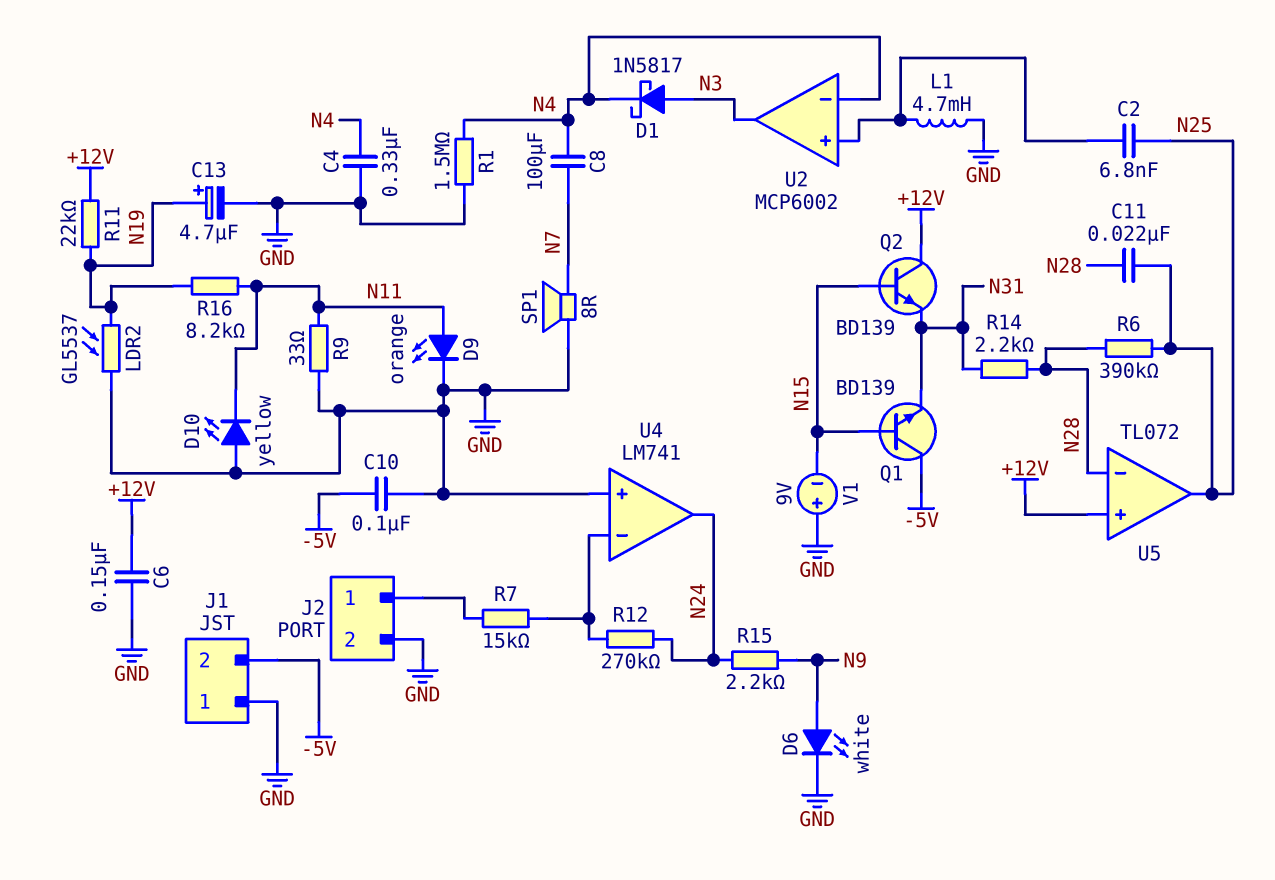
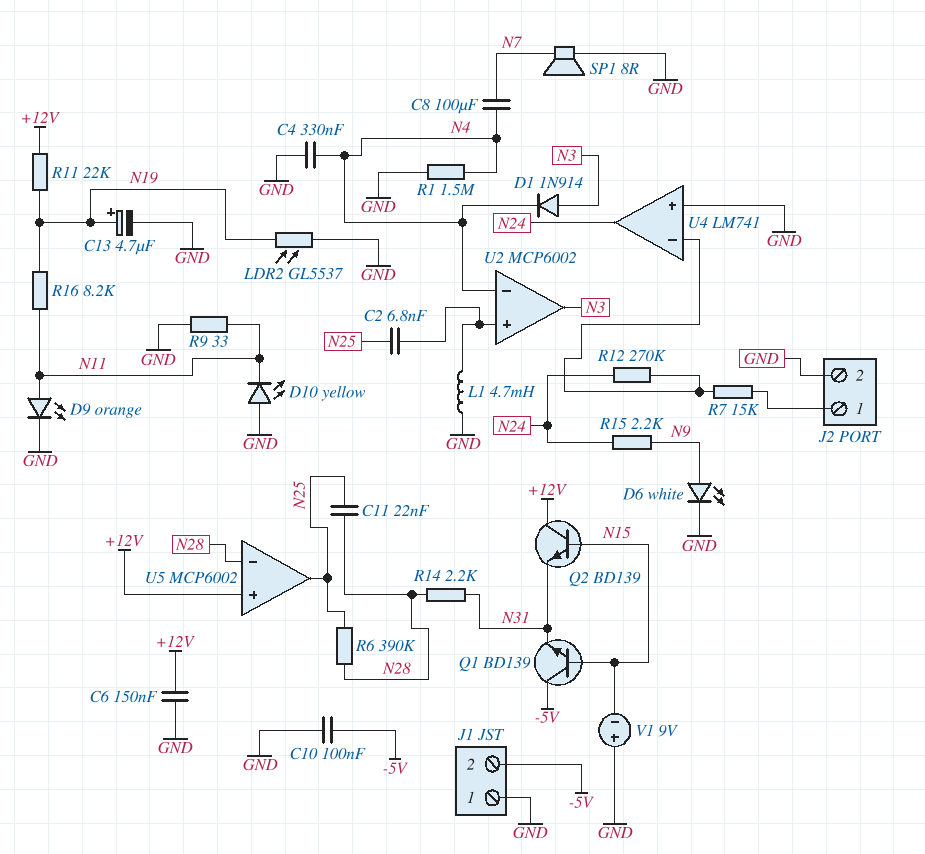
D1: schottky 1N5817 (A N3, K N4) -> diode 1N914 (A N3, K N4)
U5: TL072 -> MCP6002

